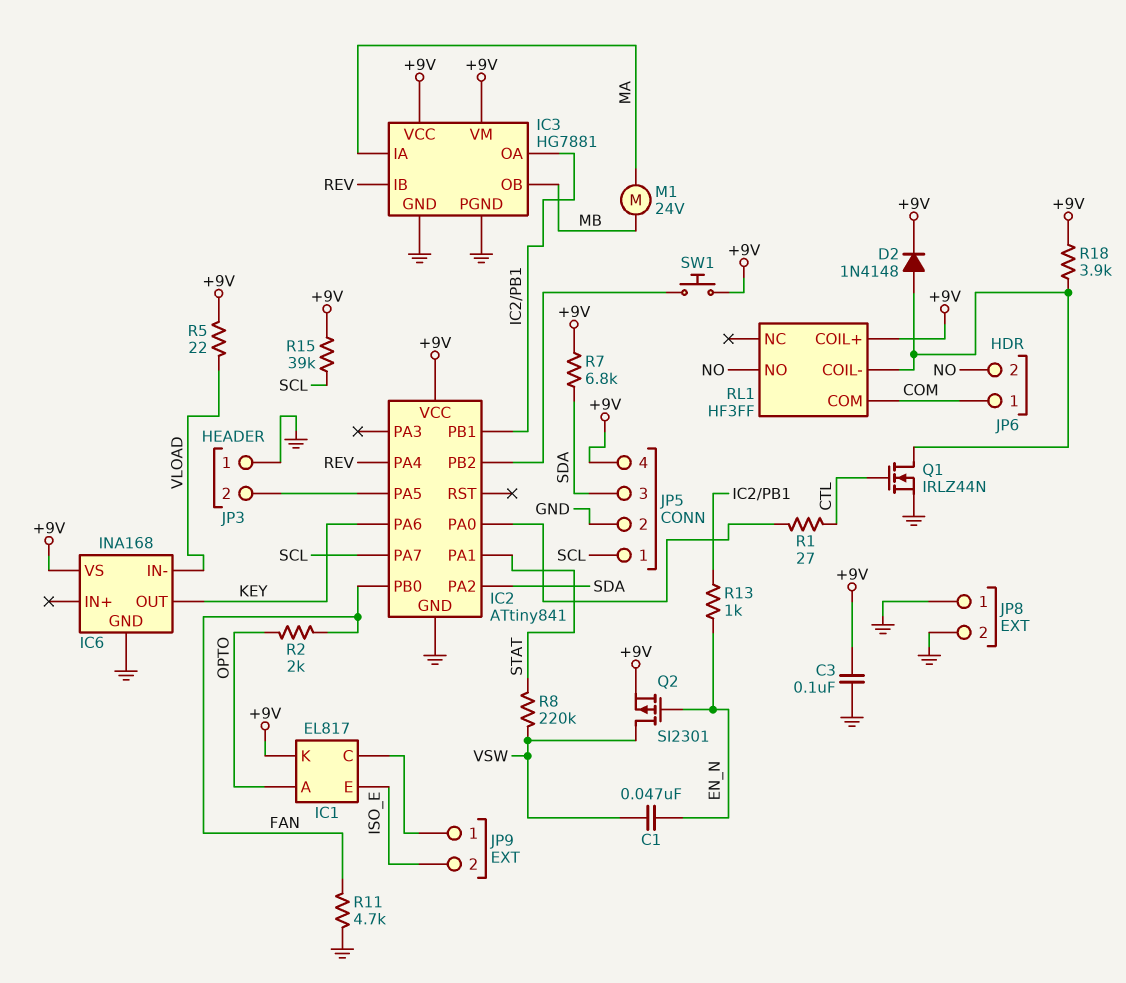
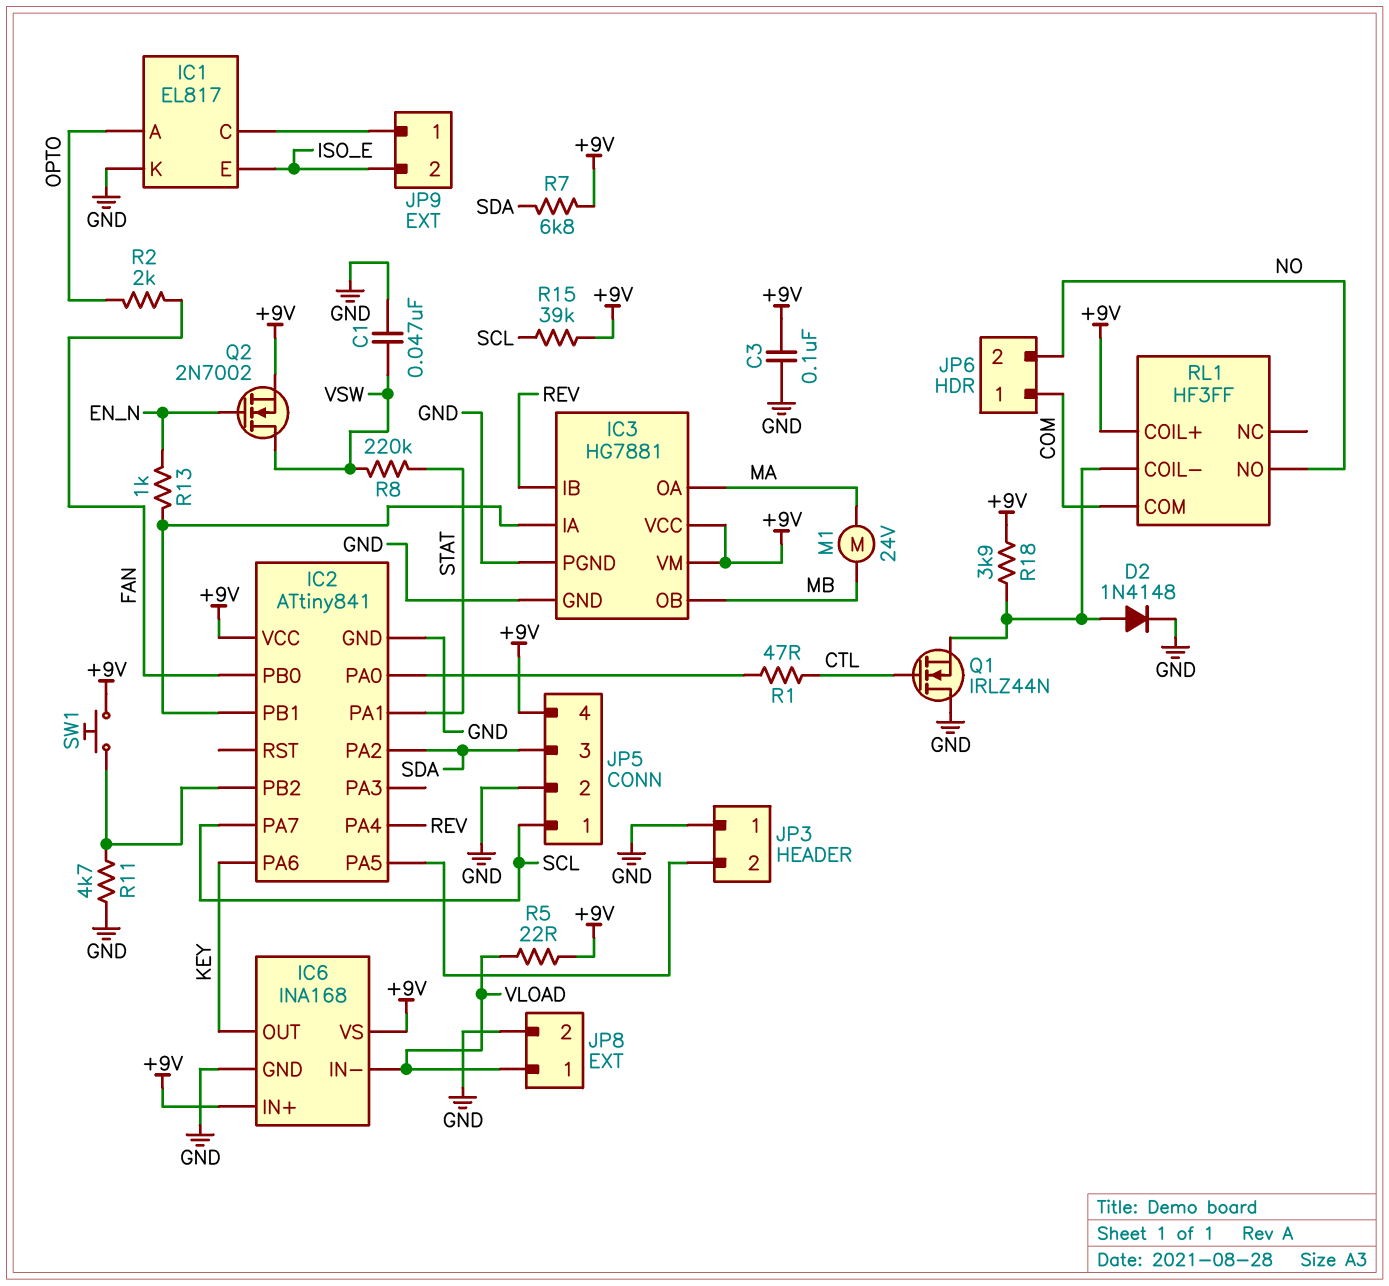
C1: 47nF (EN_N, VSW) -> 47nF (GND, VSW)
D2: diode 1N4148 (A RL1/COIL-, K +9V) -> diode 1N4148 (A RL1/COIL-, K GND)
IC1 pin K: +9V -> GND
IC3 pin IA: MA -> IC2/PB1
IC3 pin OA: IC2/PB1 -> MA
IC6 pin IN+: none -> +9V
JP8 pin 1: GND -> VLOAD
Q1: NMOS IRLZ44N (G CTL, D RL1/COIL-, S GND) -> NMOS IRLZ44N (G CTL, D GND, S RL1/COIL-)
Q2: PMOS SI2301 (G EN_N, D VSW, S +9V) -> NMOS 2N7002 (G EN_N, D VSW, S +9V)
R1: 27 (CTL, IC2/PA0) -> 47 (CTL, IC2/PA0)
R11: 4.7k (FAN, GND) -> 4.7k (GND, IC2/PB2)

